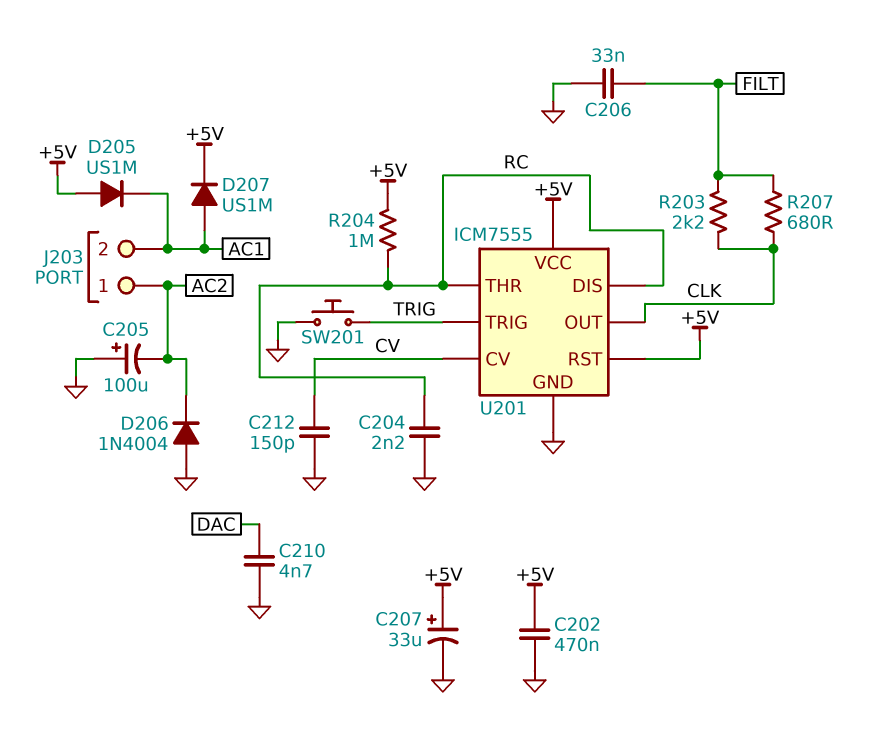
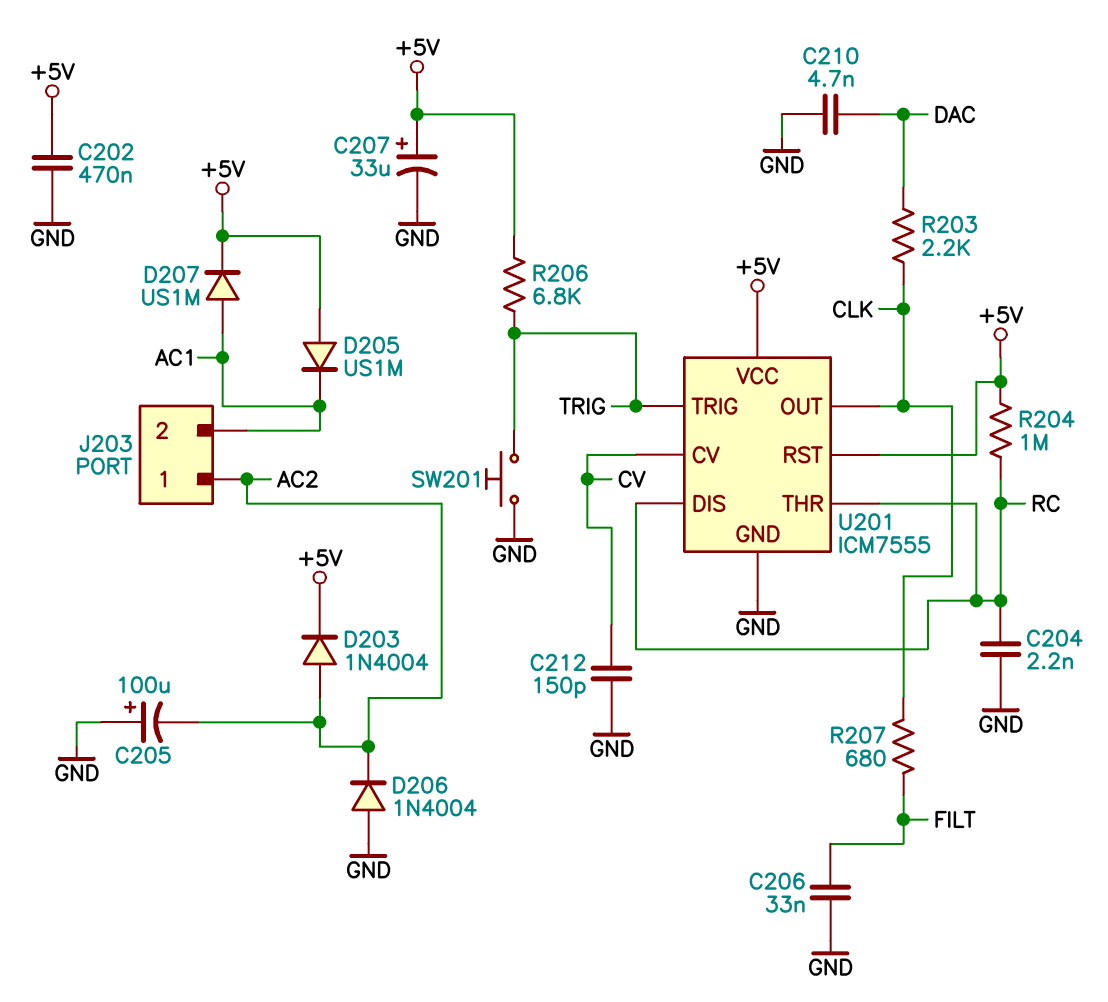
D203: none -> diode 1N4004 (A AC2, K +5V)
R203: 2.2k (CLK, FILT) -> 2.2k (CLK, DAC)
R206: none -> 6.8k (+5V, TRIG)

